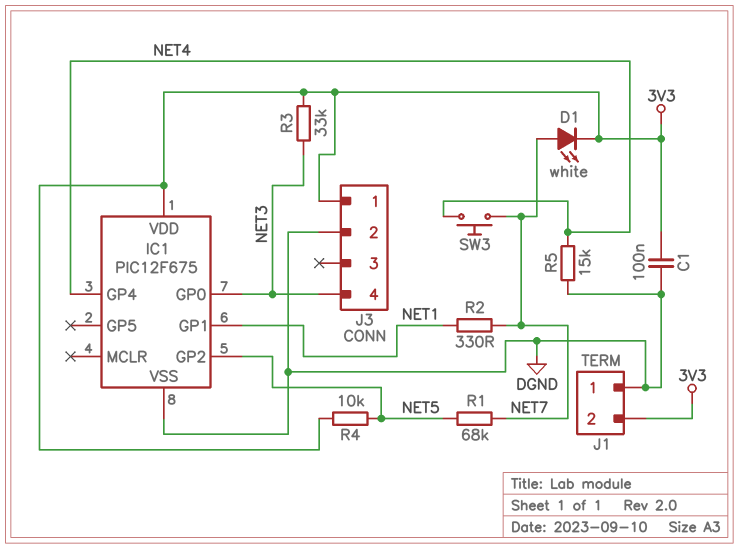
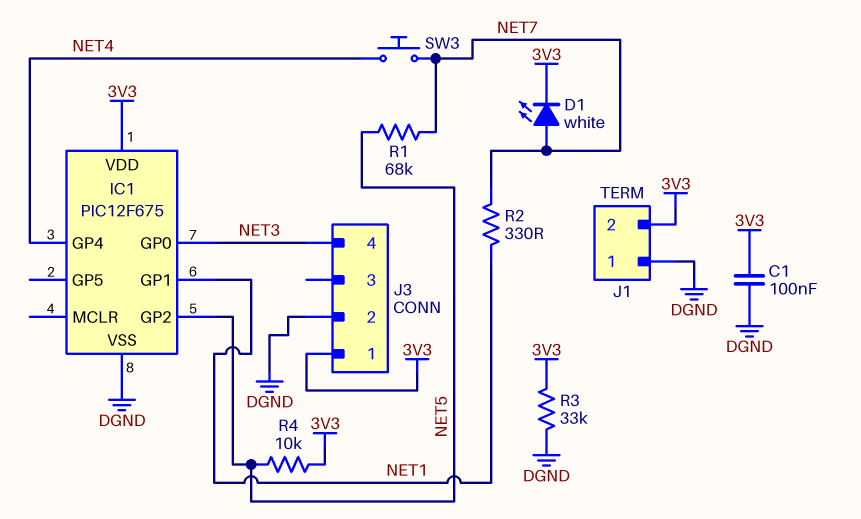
R3: 33k (3V3, NET3) -> 33k (3V3, DGND)
R5: 15k (DGND, NET4) -> none

